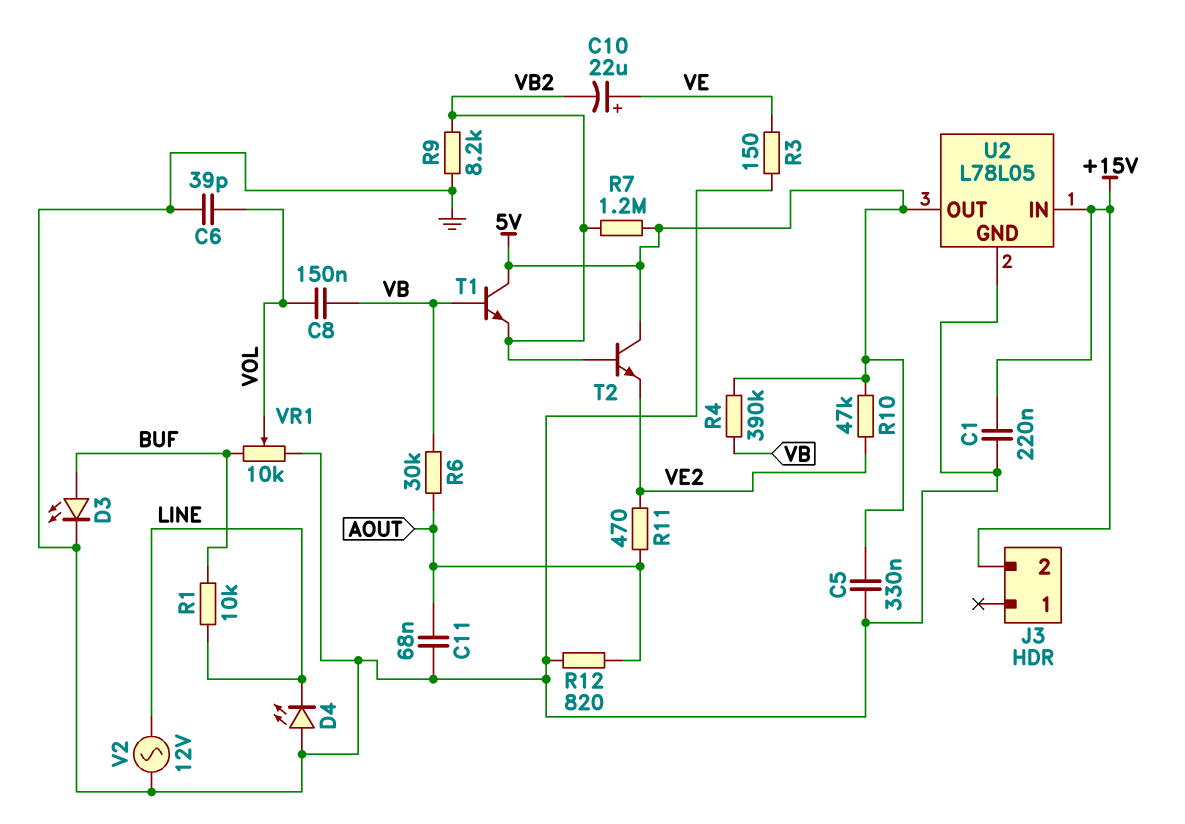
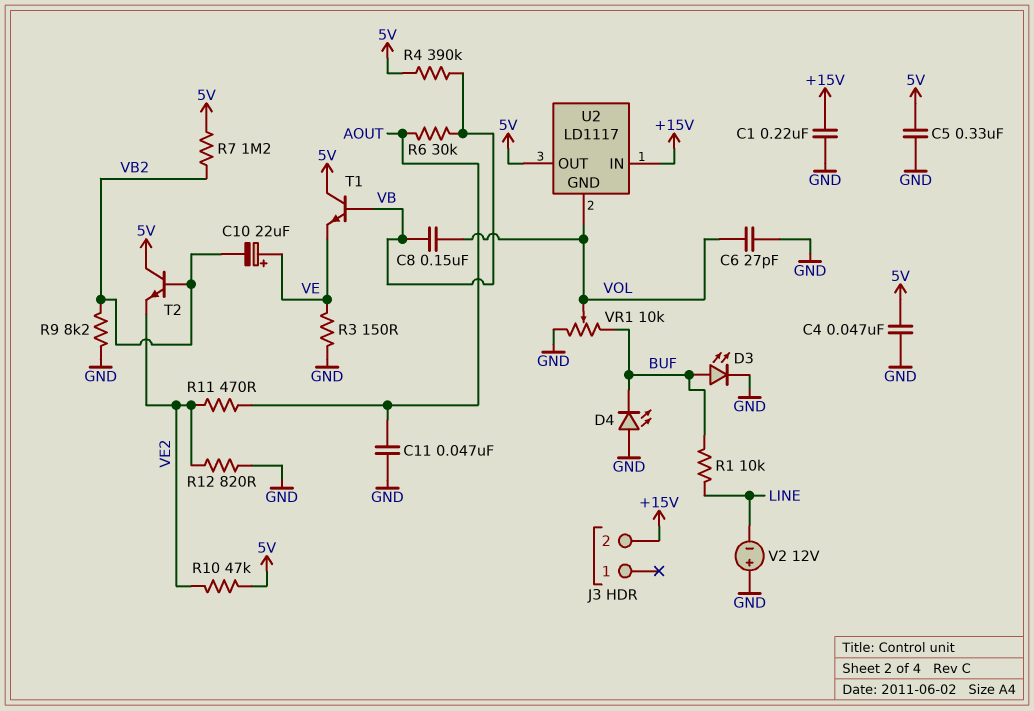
C4: none -> 47nF (5V, GND)
C6: 39pF (GND, VOL) -> 27pF (GND, VOL)
C11: 68nF (AOUT, GND) -> 47nF (AOUT, GND)
D4: LED (A GND, K LINE) -> LED (A GND, K BUF)
R12: 820 (AOUT, GND) -> 820 (GND, VE2)
T1: NPN (B VB, C 5V, E VB2) -> NPN (B VB, C 5V, E VE)
U2: L78L05 -> LD1117
U2 pin GND: GND -> VOL
V2: AC 12V (GND, LINE) -> 12V (plus GND, minus LINE)

